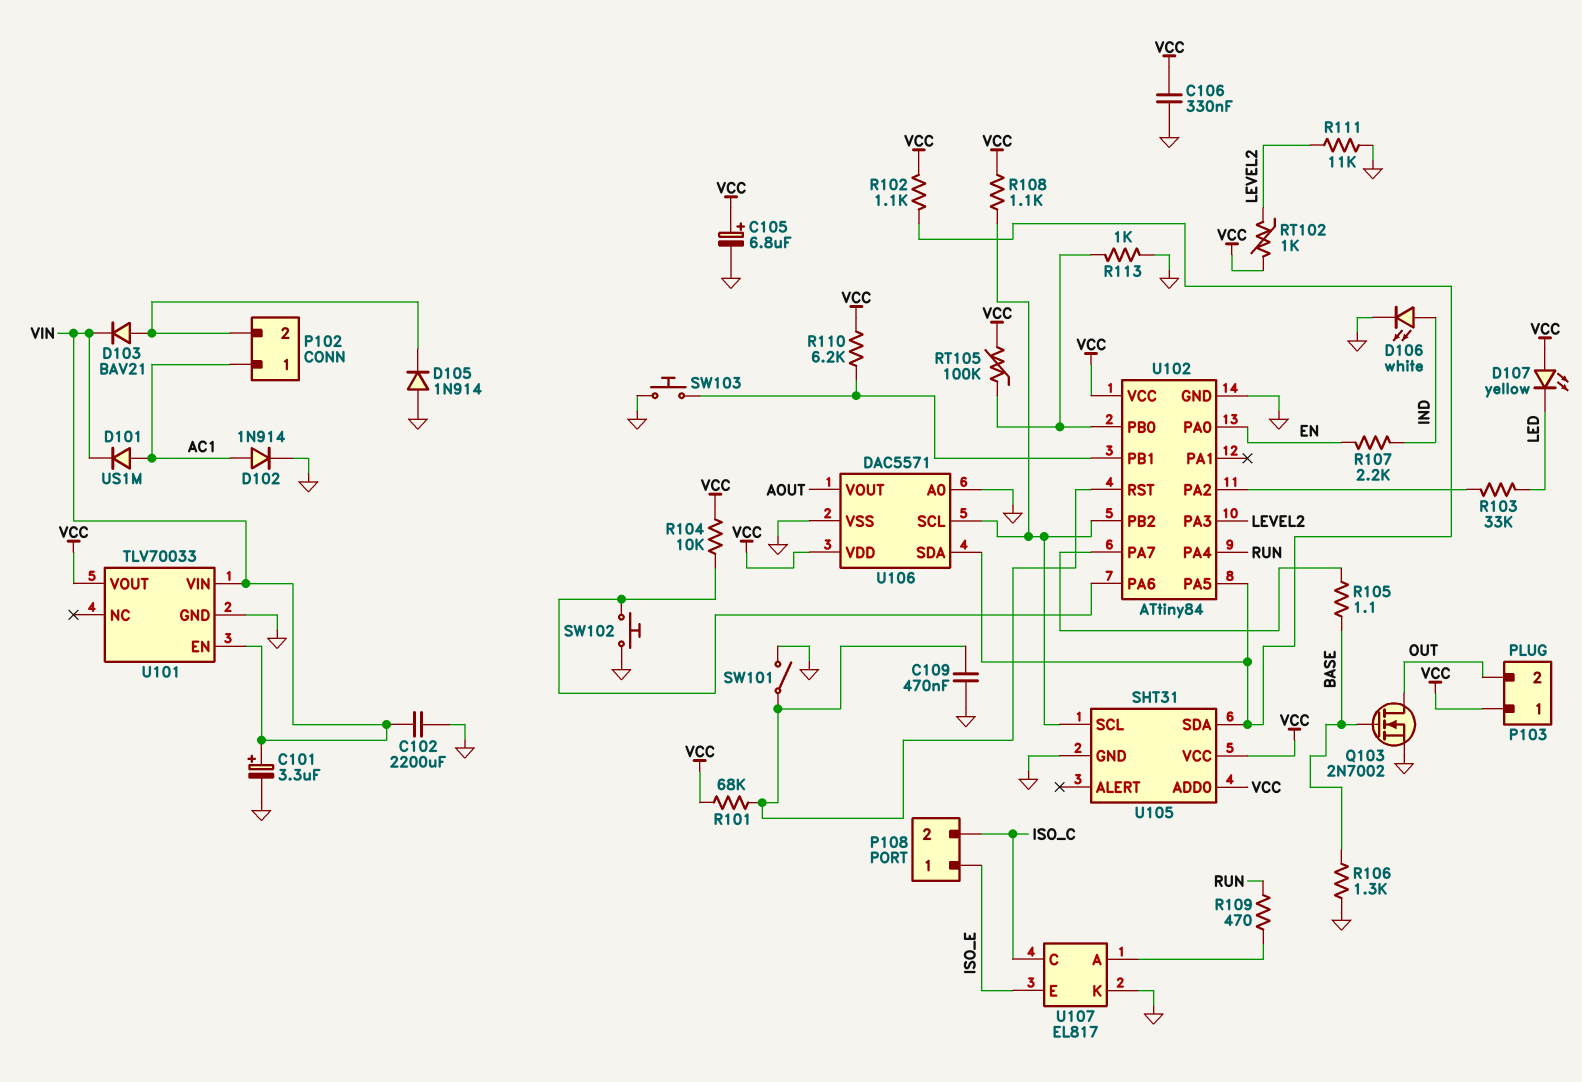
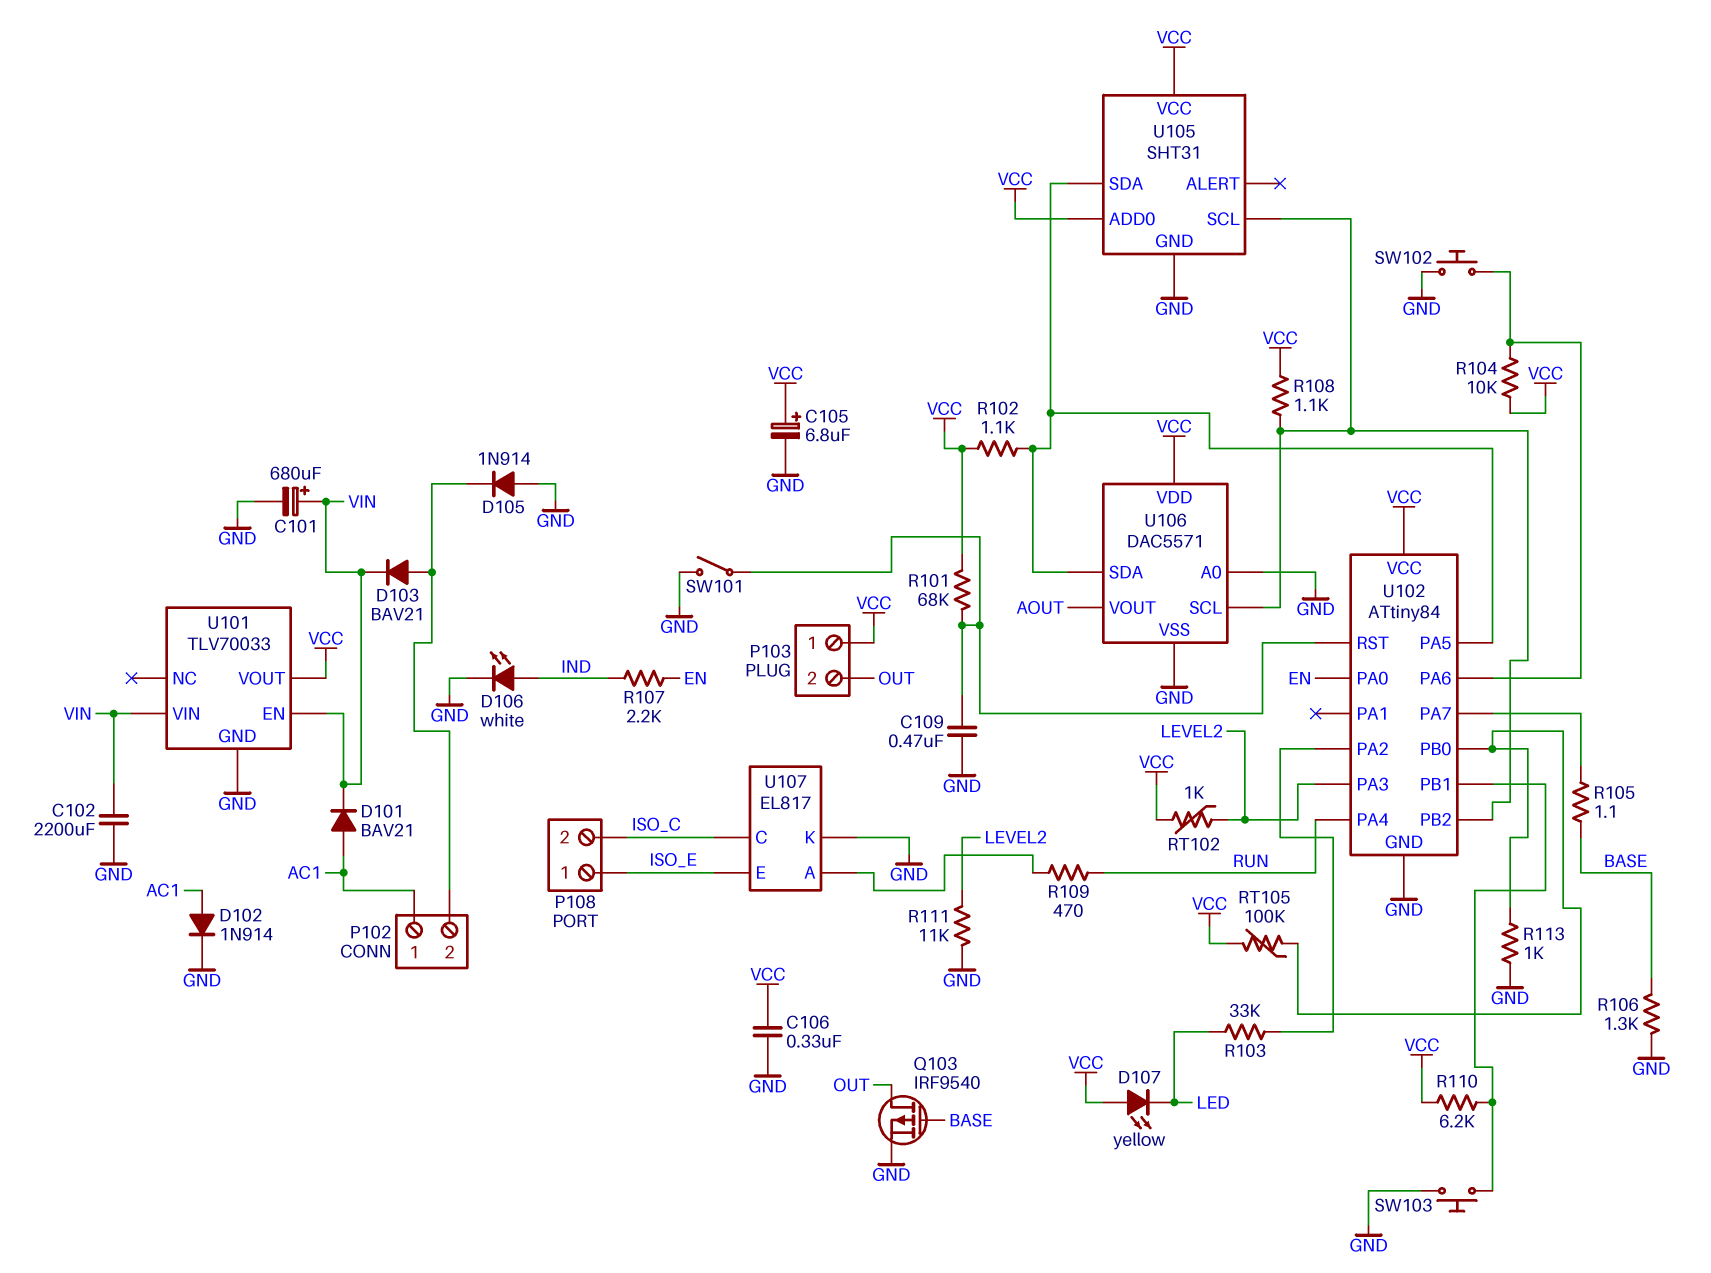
C101: 3.3uF (plus VIN, minus GND) -> 680uF (plus VIN, minus GND)
D101: diode US1M (A AC1, K VIN) -> diode BAV21 (A AC1, K VIN)
Q103: NMOS 2N7002 (G BASE, D OUT, S GND) -> PMOS IRF9540 (G BASE, D OUT, S GND)

